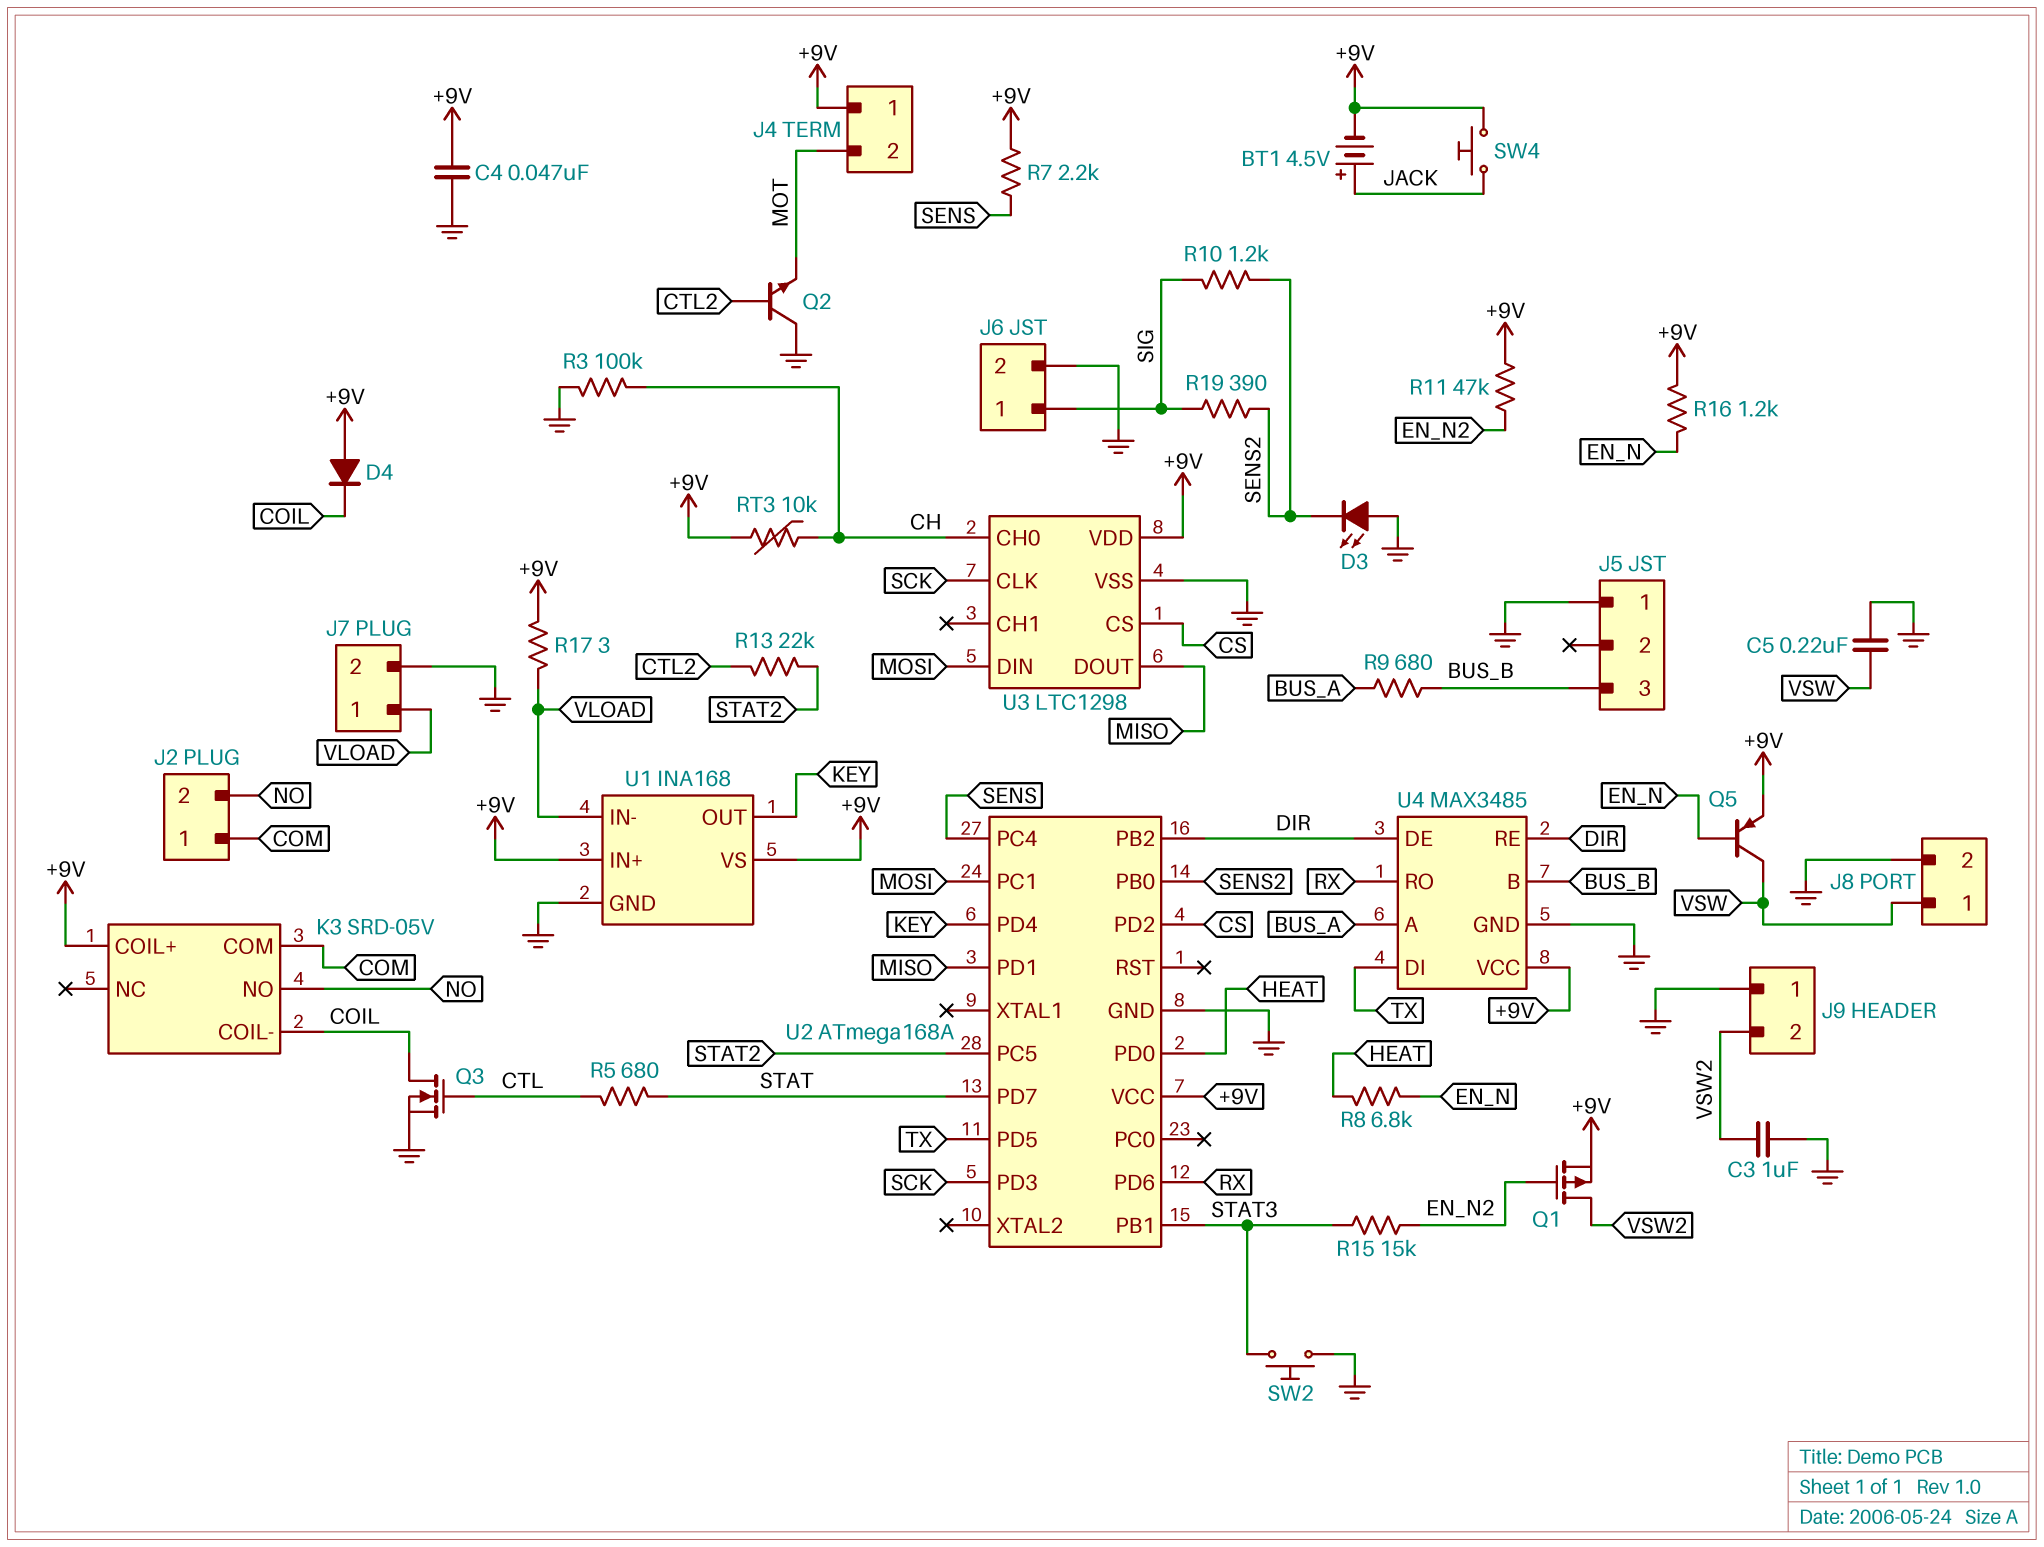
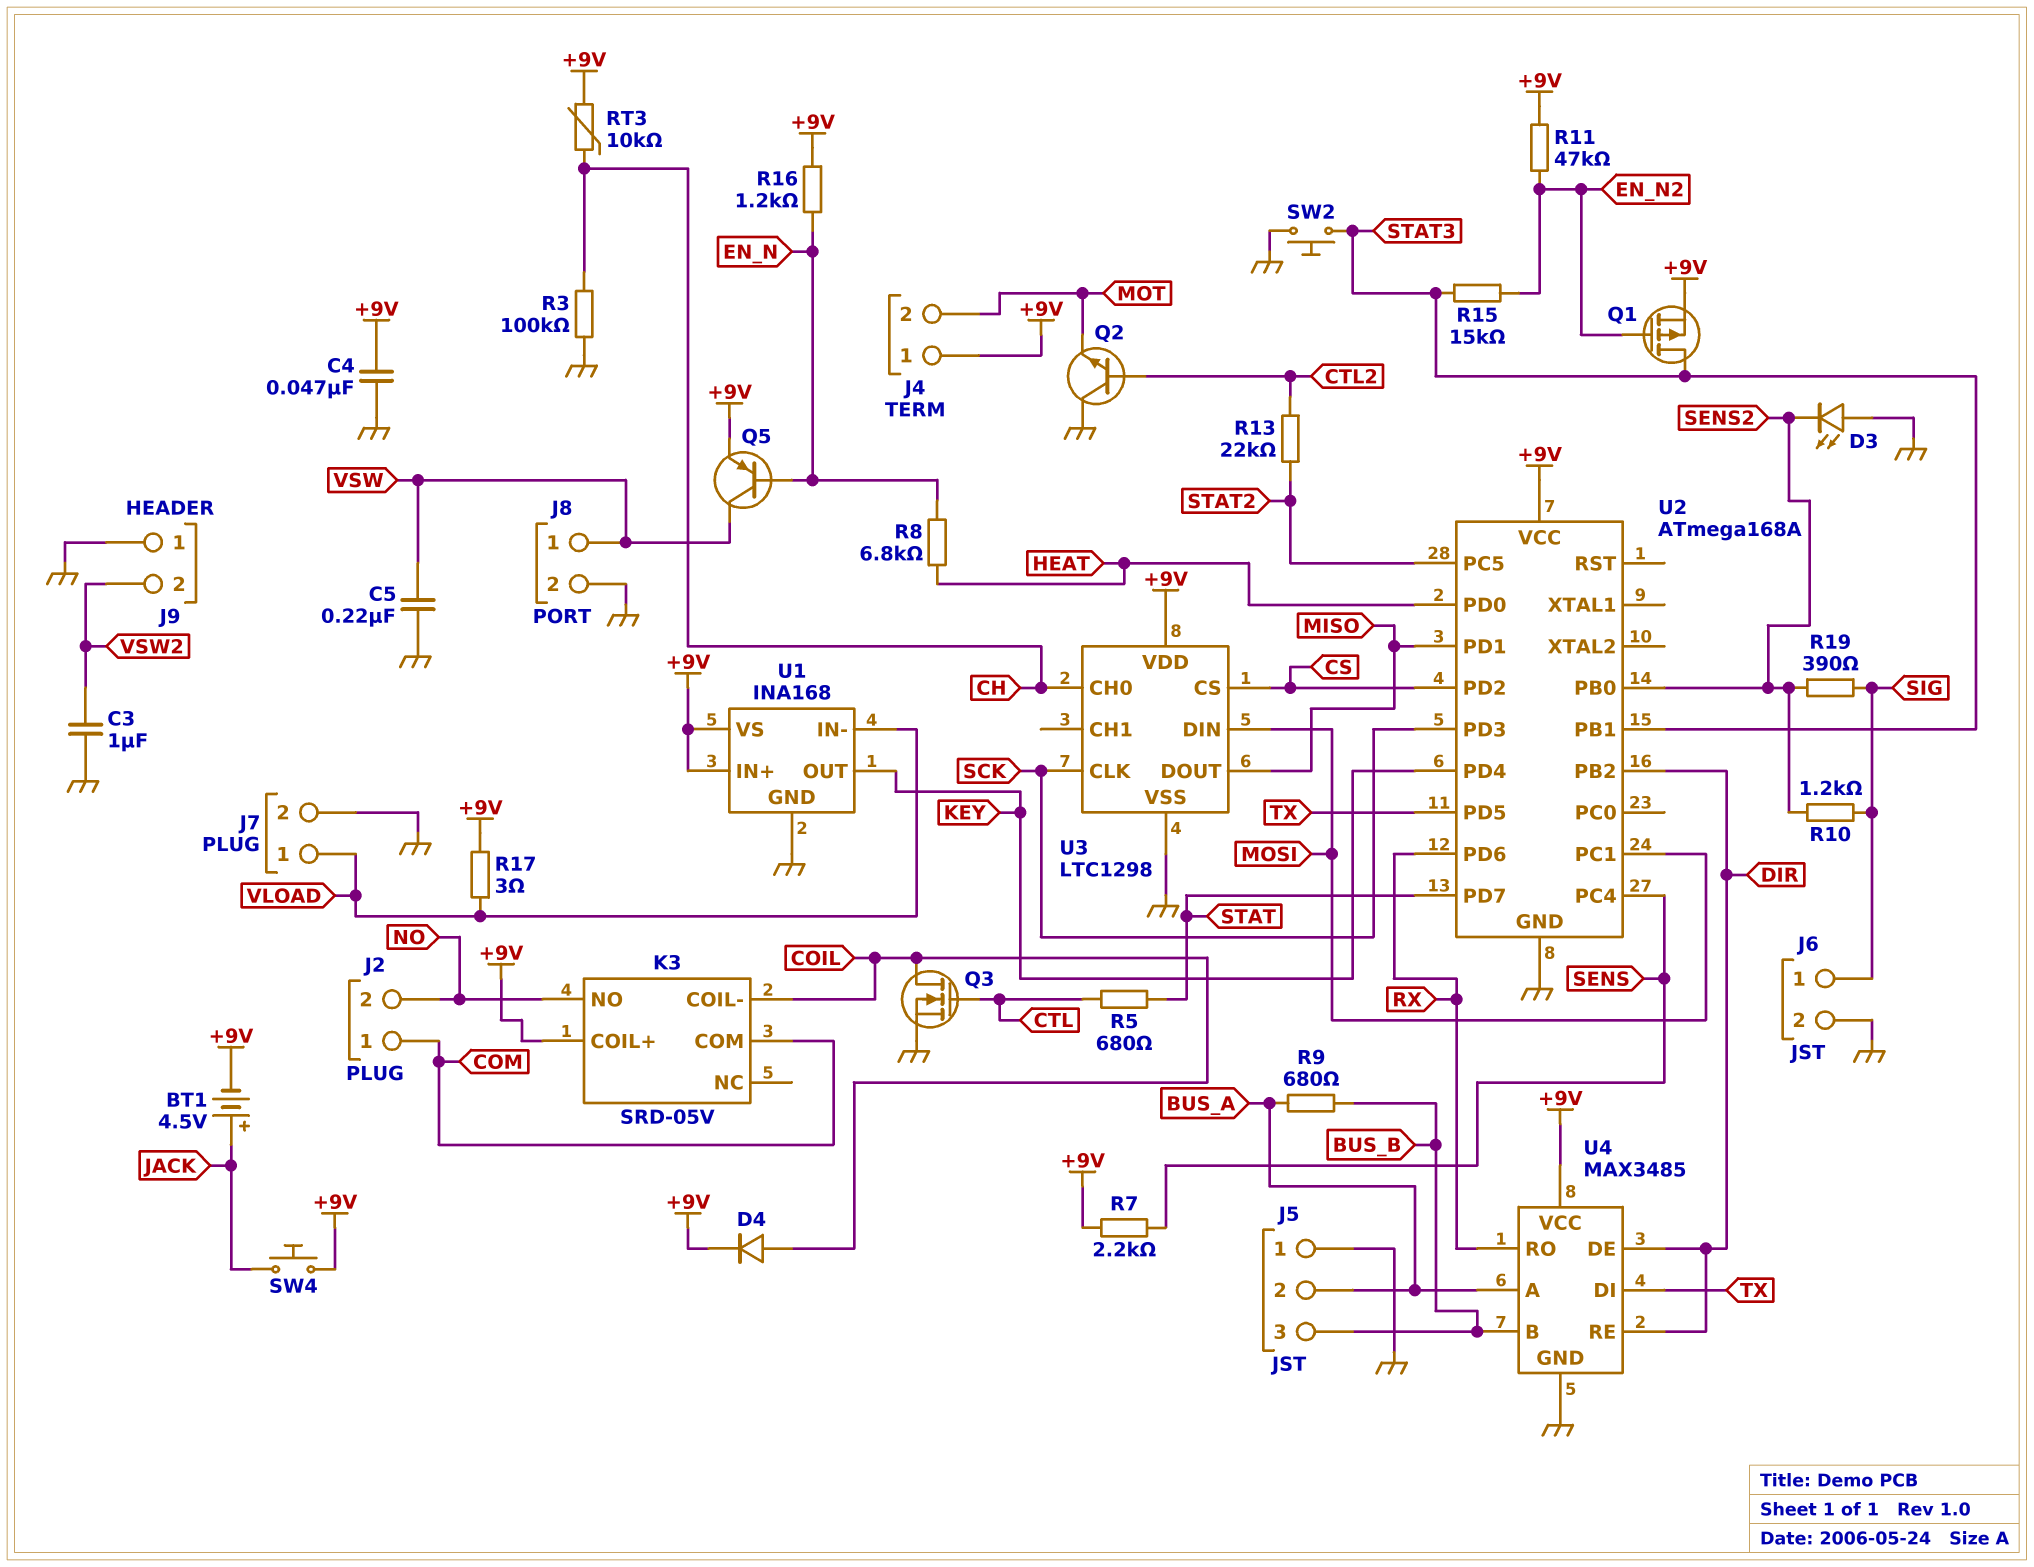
D4: diode (A +9V, K COIL) -> diode (A COIL, K +9V)
J5 pin 2: none -> BUS_A
Q1: PMOS (G EN_N2, D VSW2, S +9V) -> PMOS (G EN_N2, D STAT3, S +9V)

